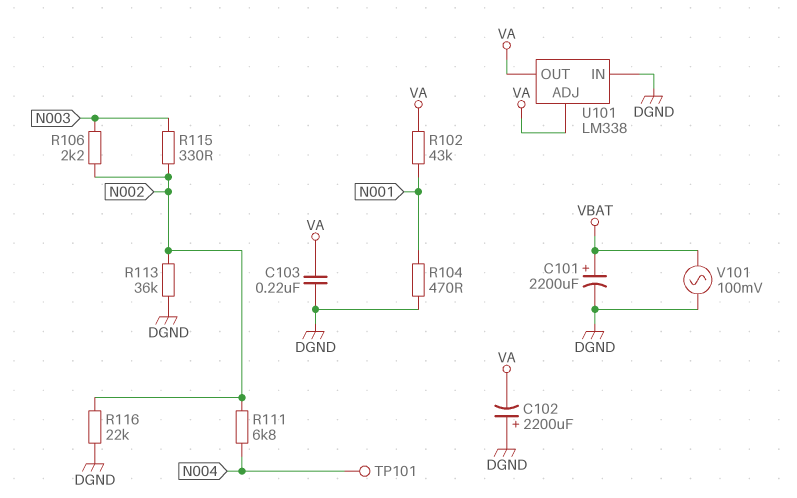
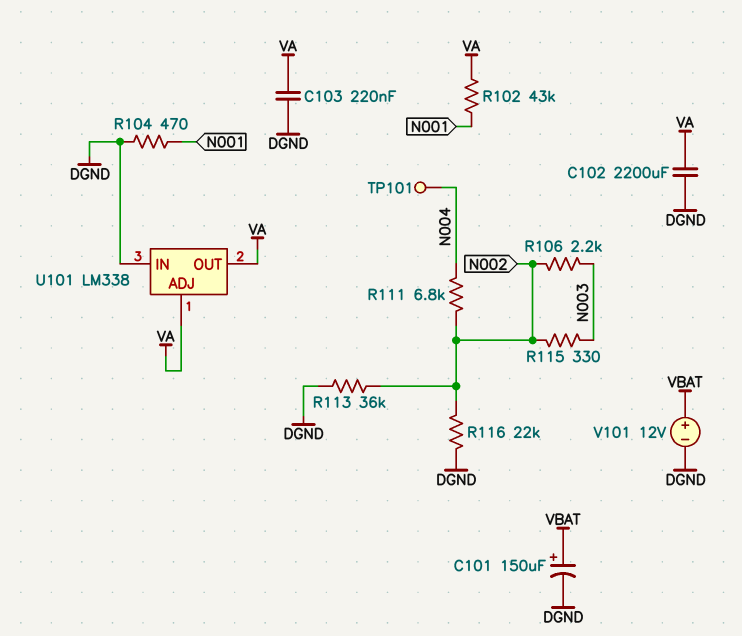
C101: 2200uF (plus VBAT, minus DGND) -> 150uF (plus VBAT, minus DGND)
C102: 2200uF (plus DGND, minus VA) -> 2200uF (DGND, VA)
V101: AC 100mV (DGND, VBAT) -> 12V (plus VBAT, minus DGND)

